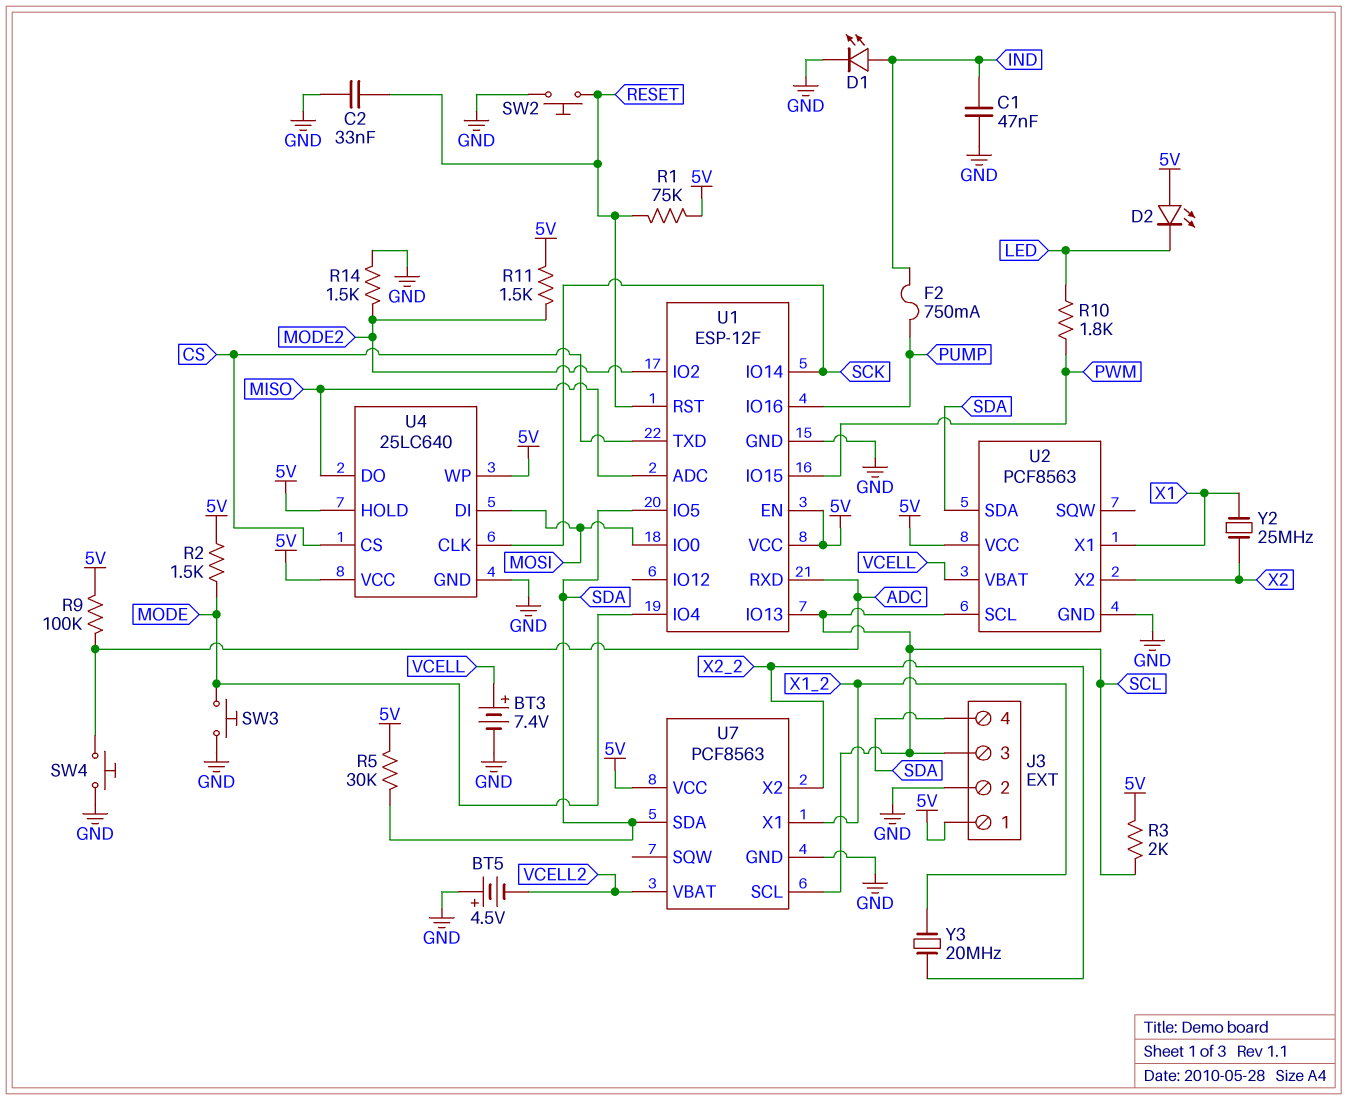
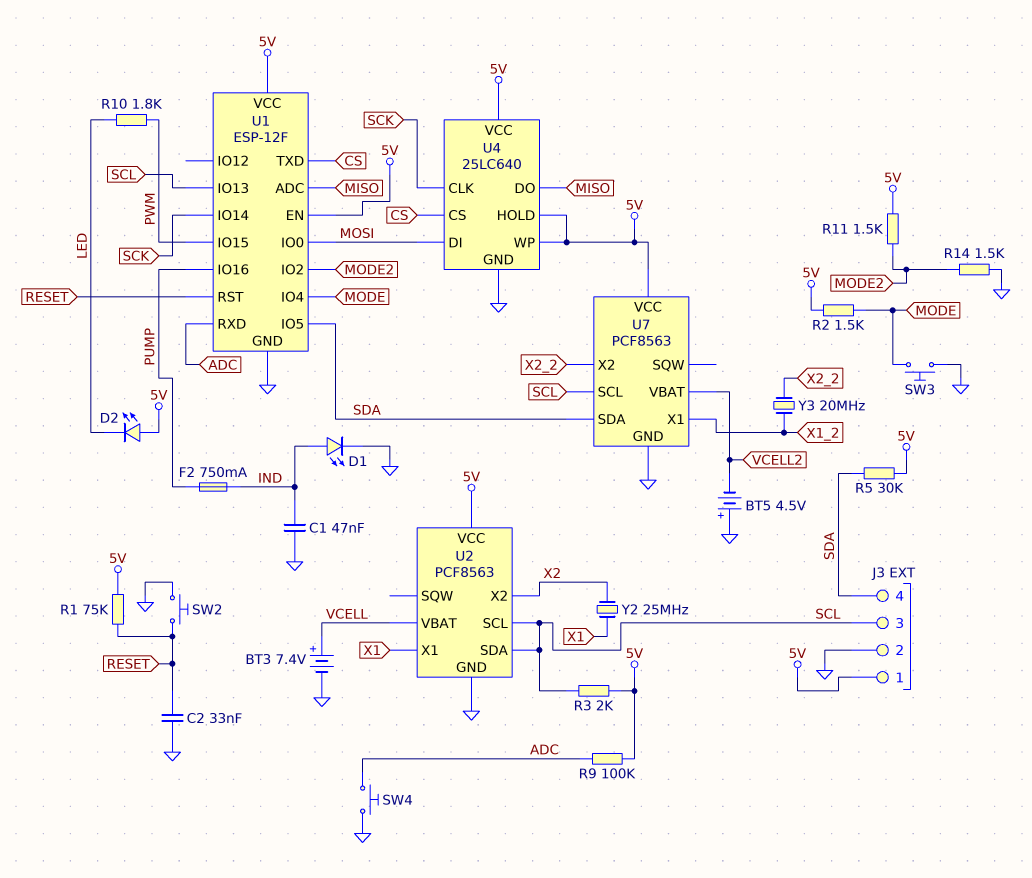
U2 pin SDA: SDA -> SCL

